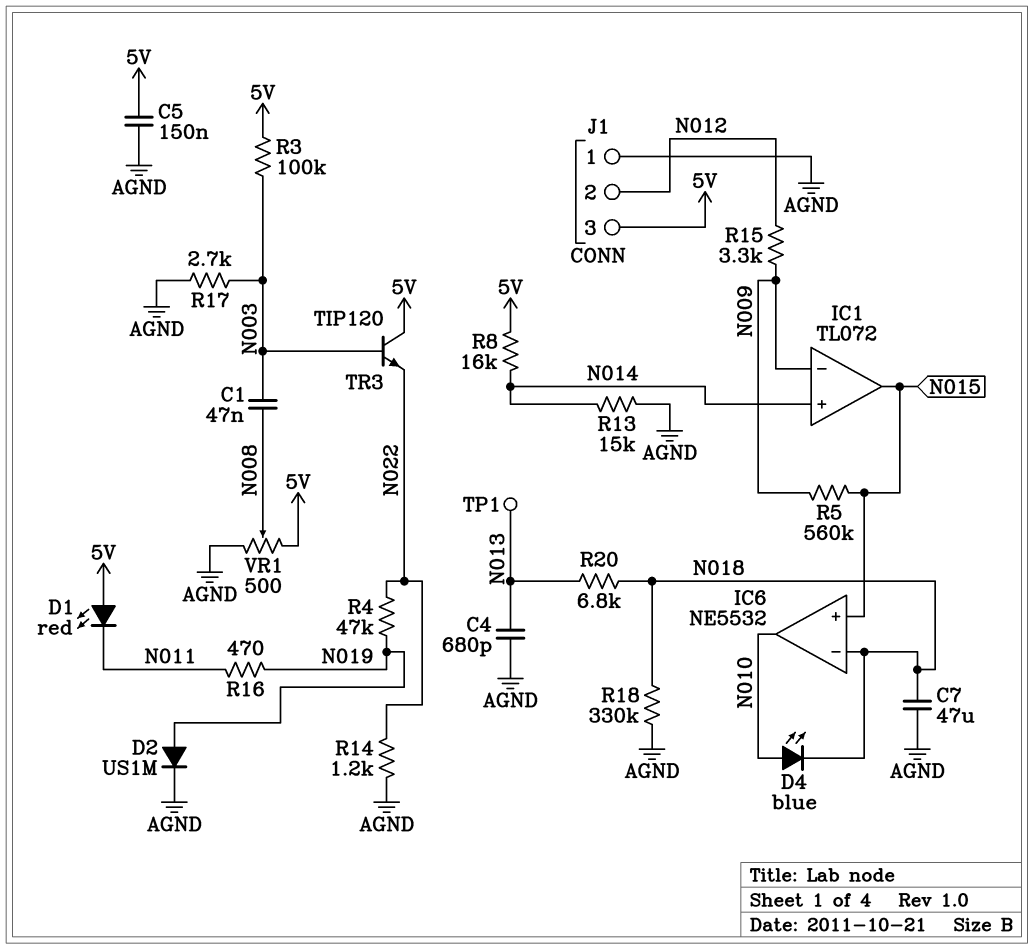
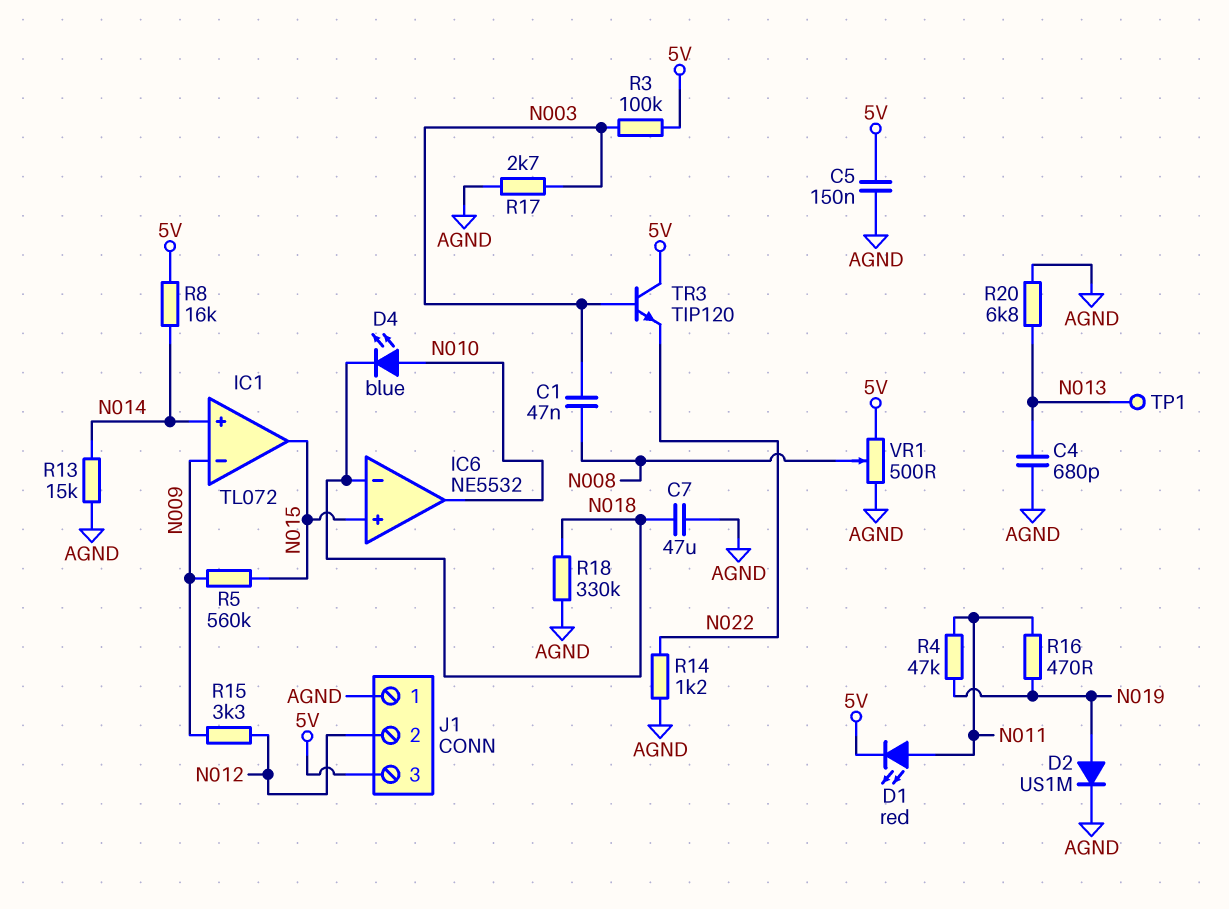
D1: LED red (A 5V, K N011) -> LED red (A N011, K 5V)
R4: 47k (N019, N022) -> 47k (N011, N019)
R20: 6.8k (N013, N018) -> 6.8k (AGND, N013)

